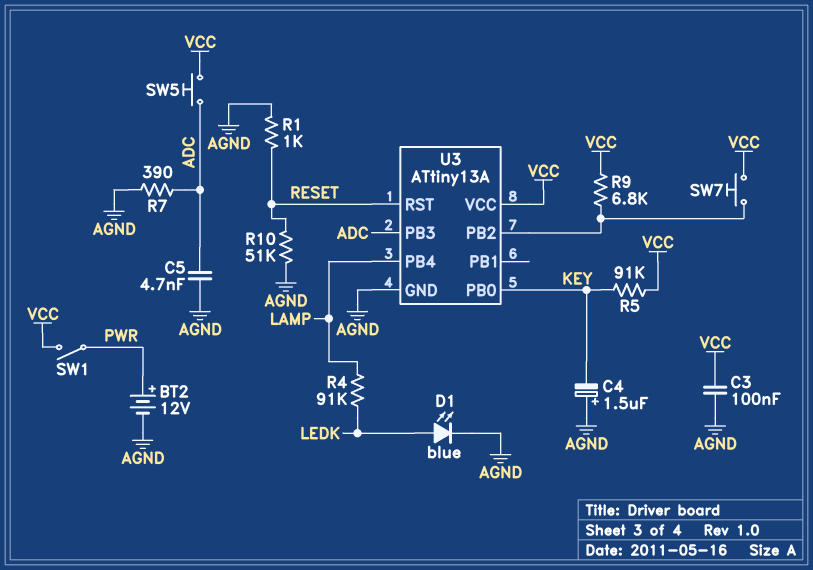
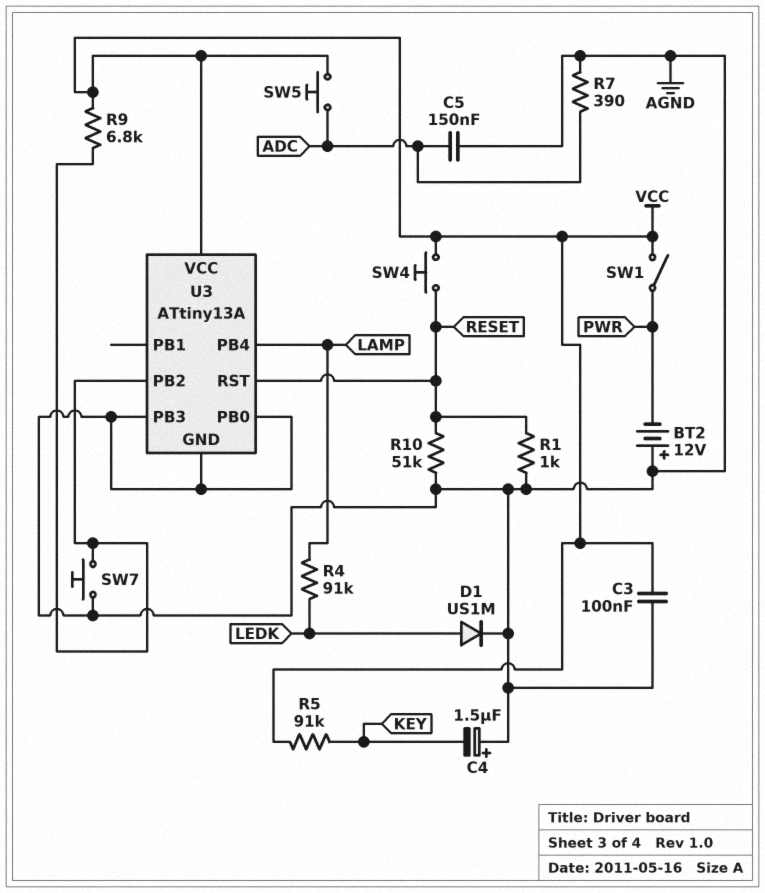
BT2: 12V (plus PWR, minus AGND) -> 12V (plus AGND, minus PWR)
C5: 4.7nF (ADC, AGND) -> 150nF (ADC, AGND)
D1: LED blue (A LEDK, K AGND) -> diode US1M (A LEDK, K AGND)
SW4: none -> button (RESET, VCC)
SW7: button (U3/PB2, VCC) -> button (AGND, U3/PB2)
U3 pin PB0: KEY -> AGND
U3 pin PB3: ADC -> AGND

